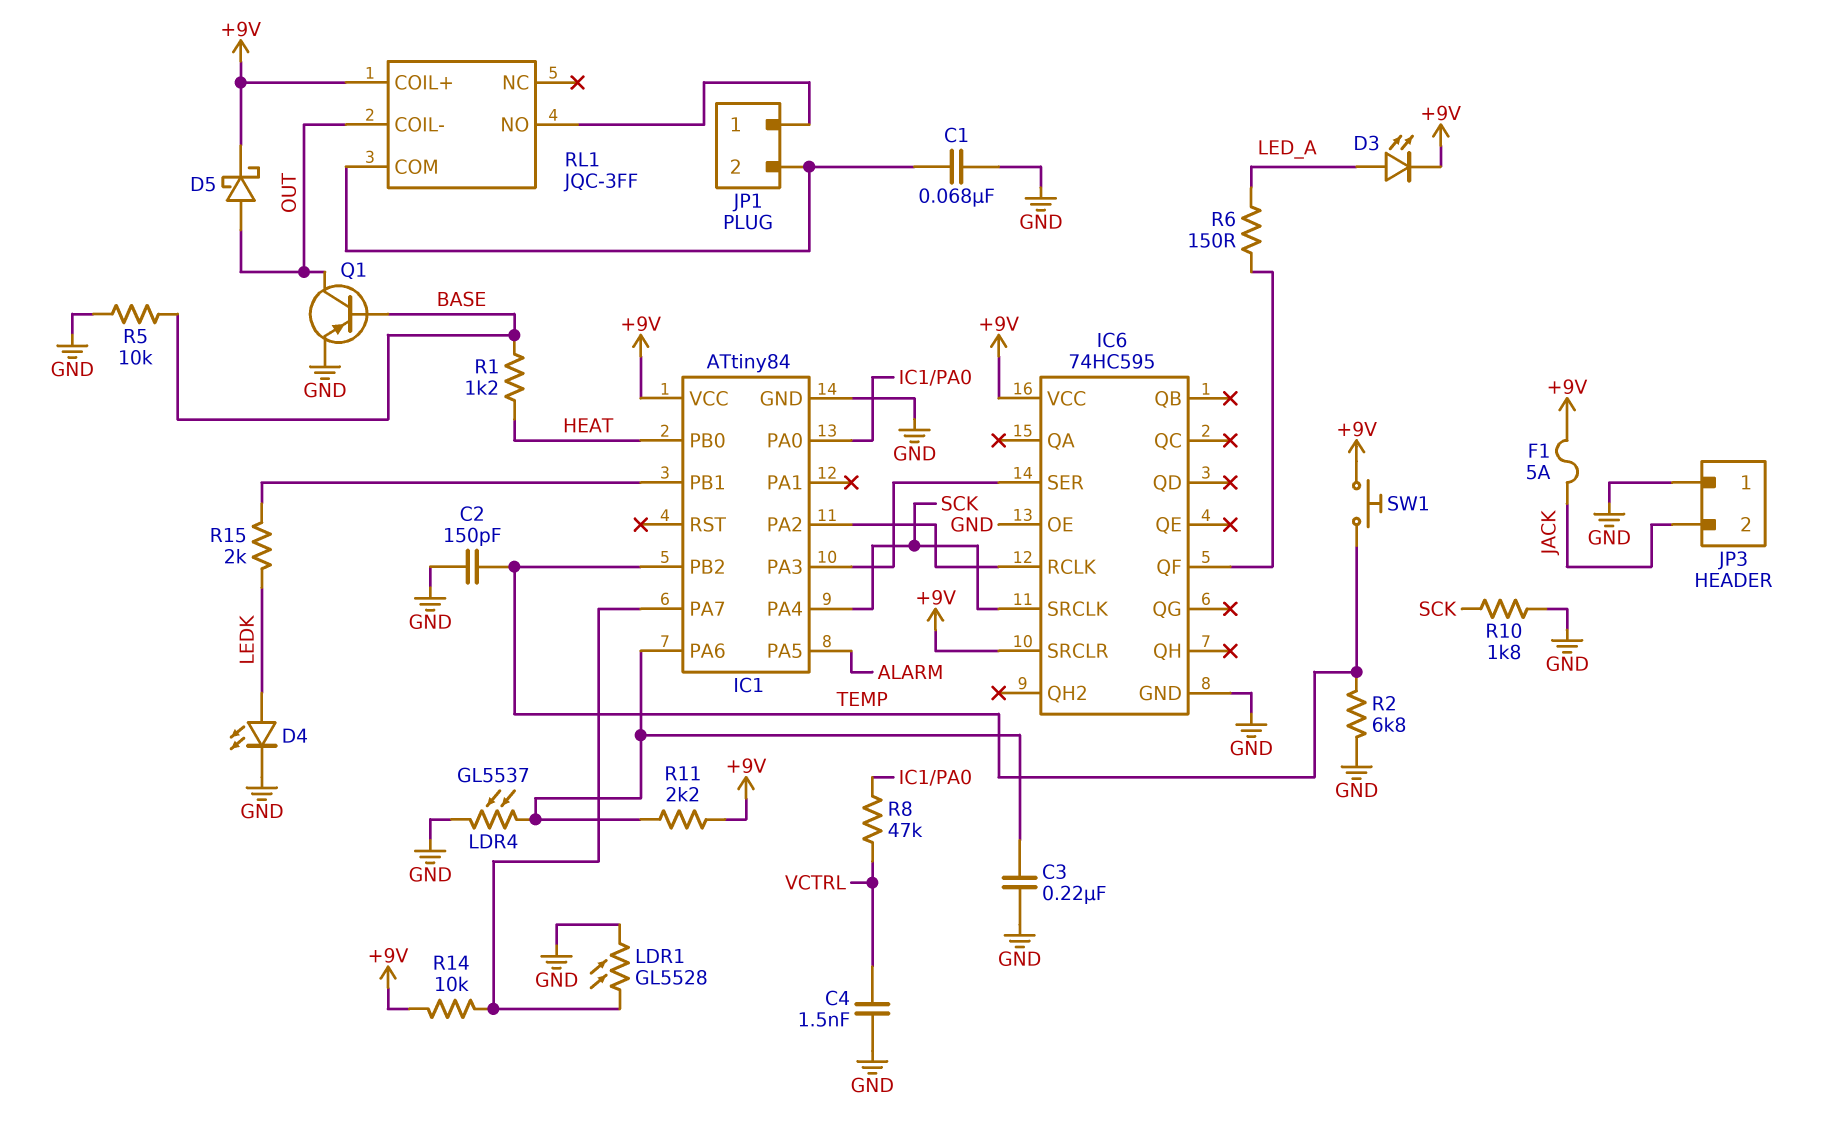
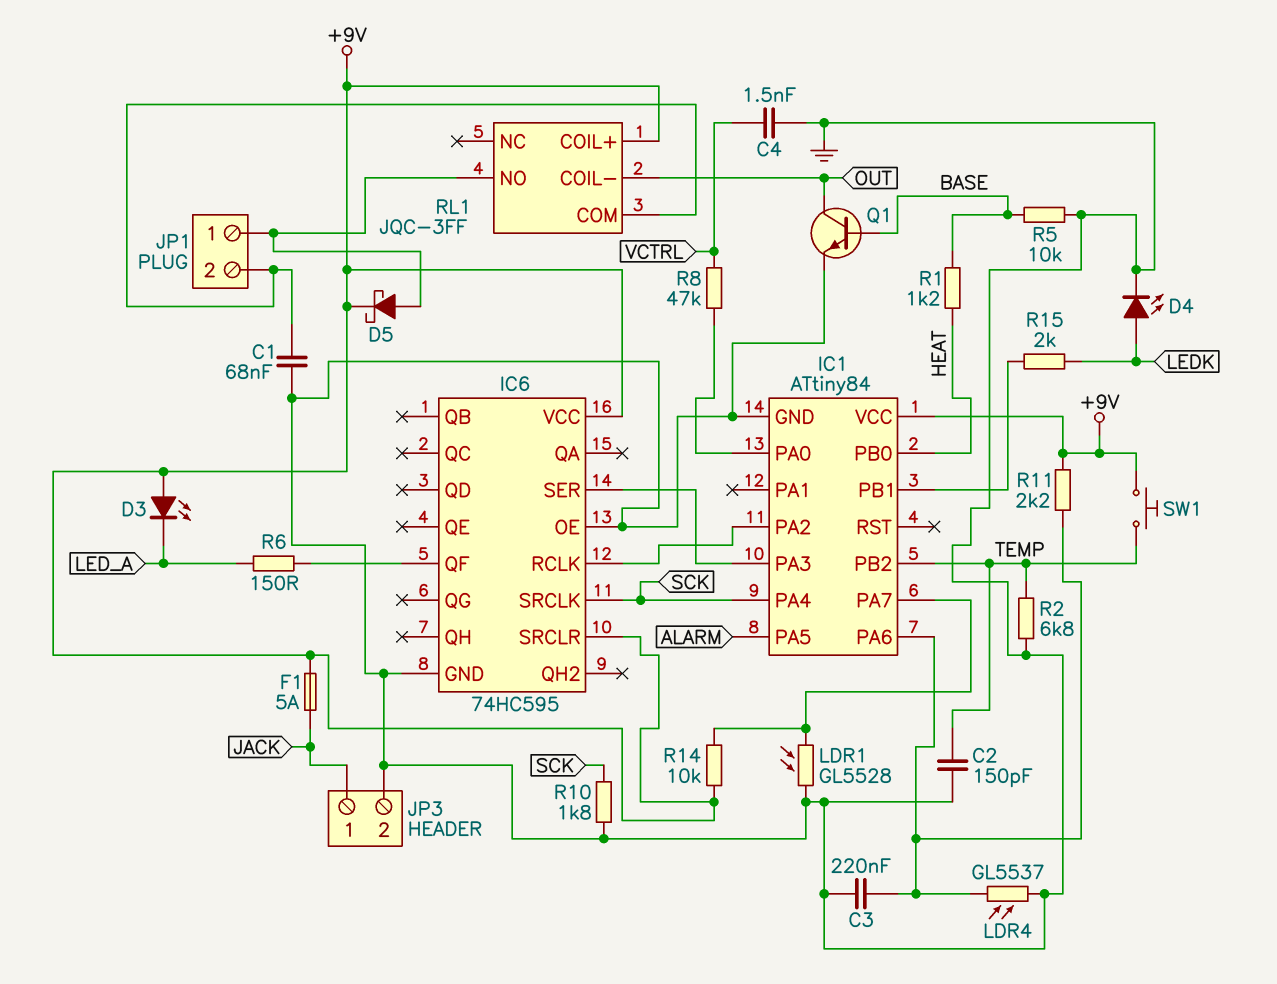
D3: LED (A LED_A, K +9V) -> LED (A +9V, K LED_A)
D5: schottky (A OUT, K +9V) -> schottky (A JP1/1, K +9V)
JP3 pin 1: GND -> JACK
JP3 pin 2: JACK -> GND
Q1: PNP (B BASE, C OUT, E GND) -> NPN (B BASE, C OUT, E GND)

